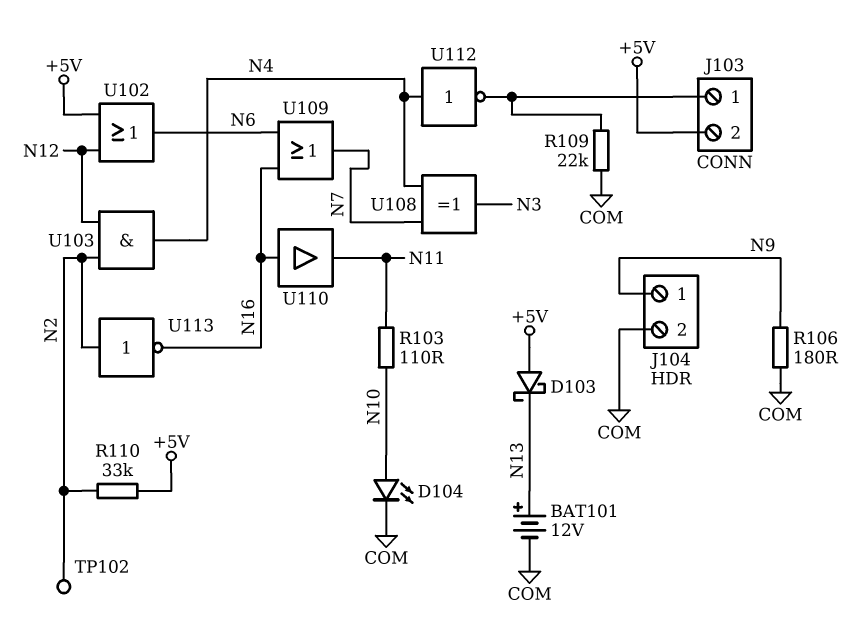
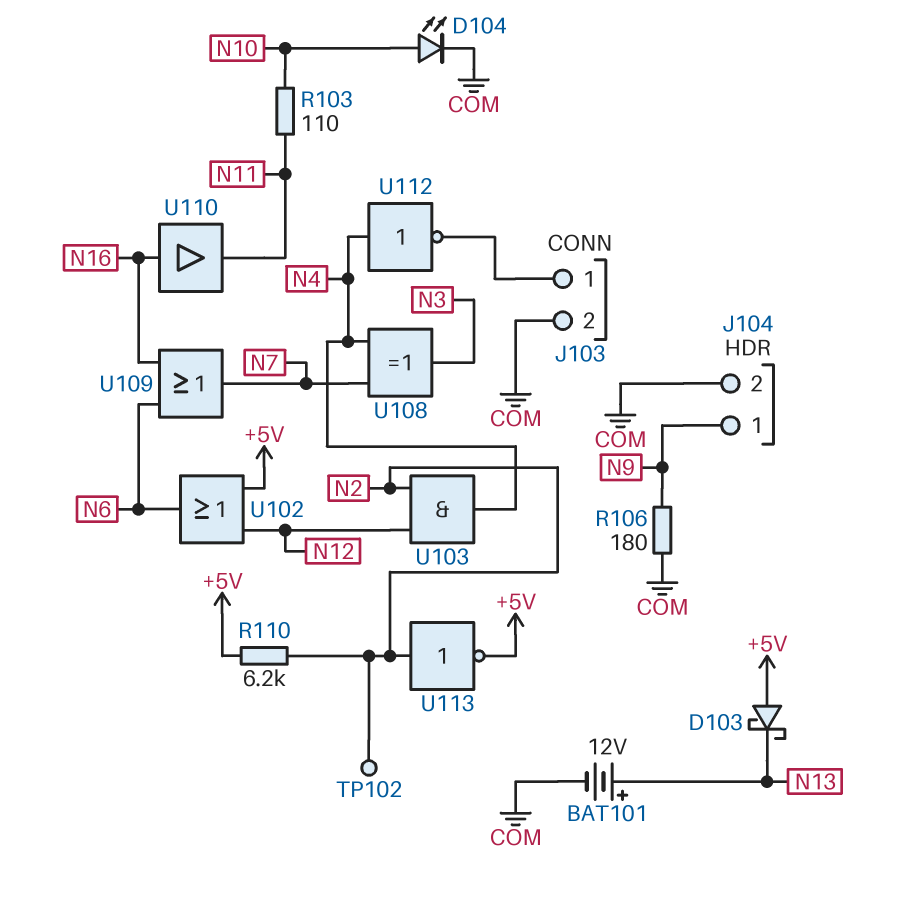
J103 pin 2: +5V -> COM
R109: 22k (COM, J103/1) -> none
R110: 33k (+5V, N2) -> 6.2k (+5V, N2)
U113: NOT (in N2, out N16) -> NOT (in N2, out +5V)

